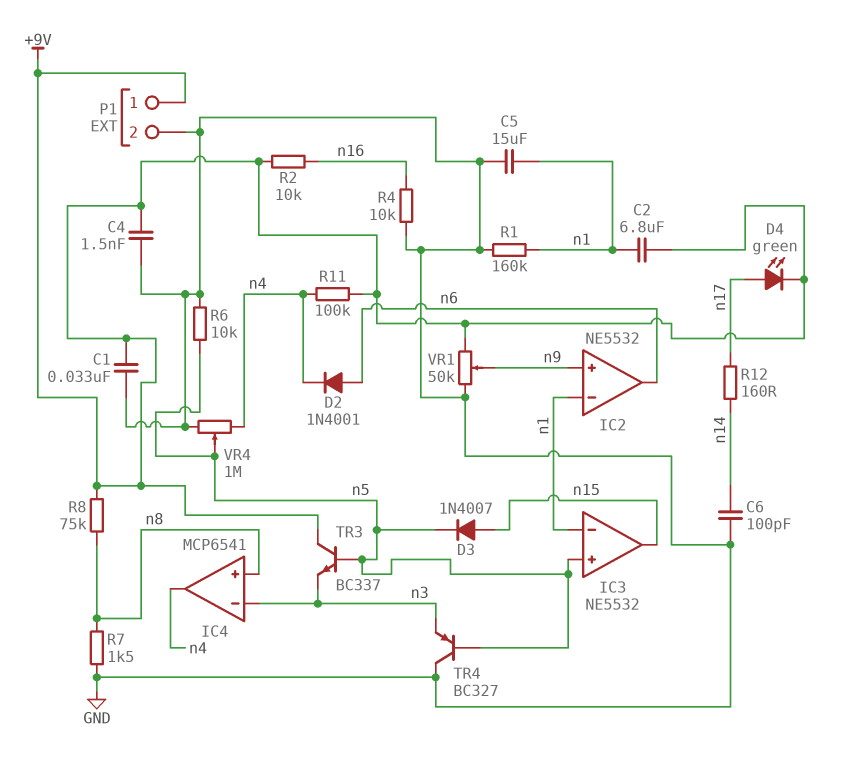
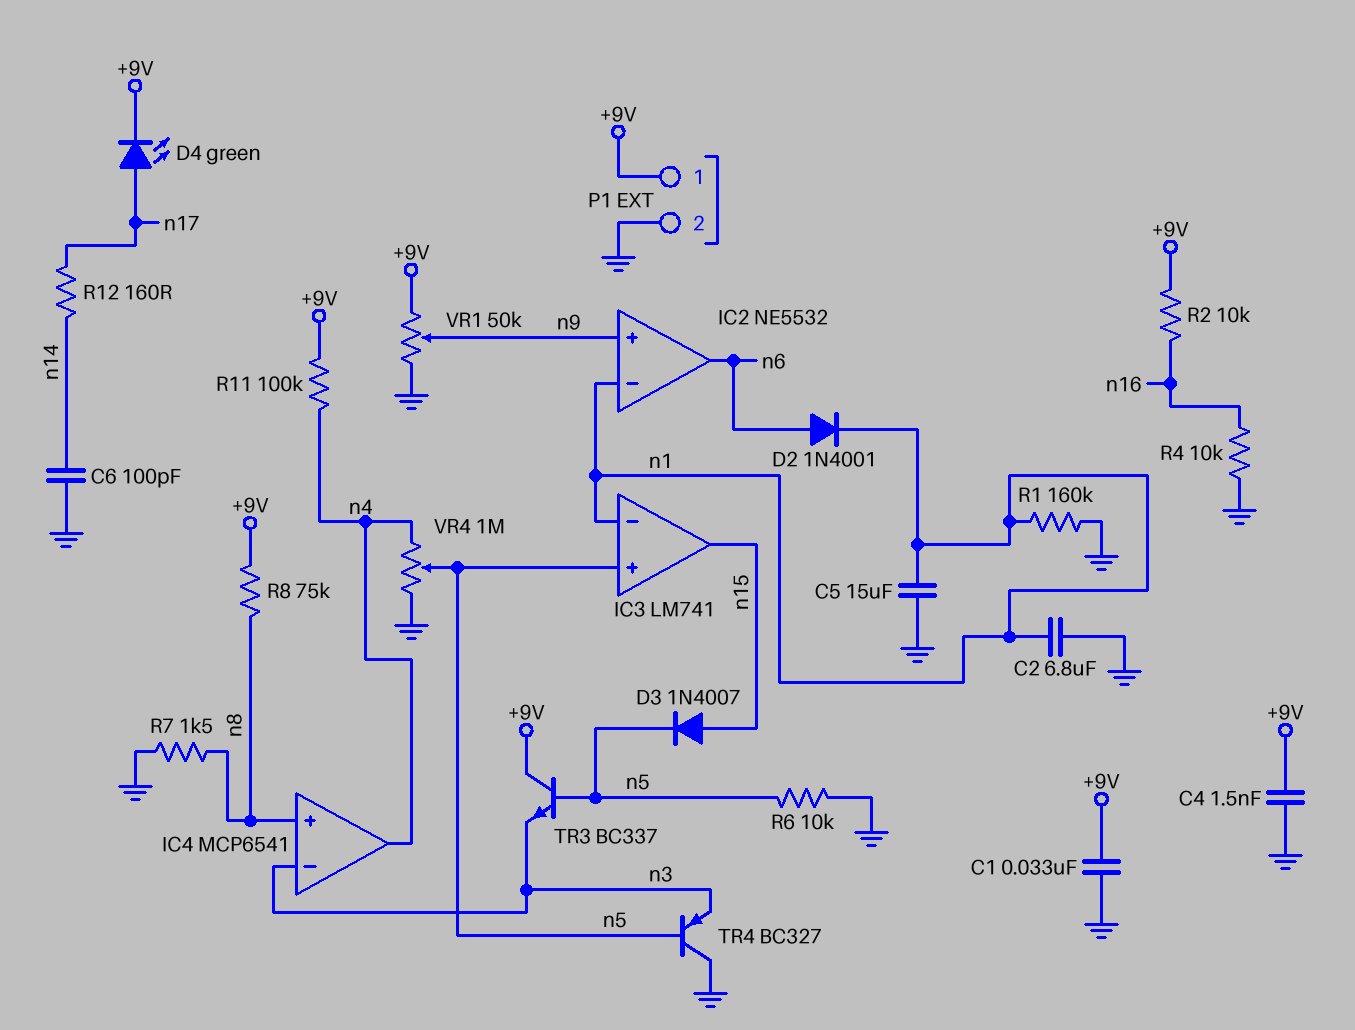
C2: 6.8uF (+9V, n1) -> 6.8uF (GND, n1)
D2: diode 1N4001 (A n6, K n4) -> diode 1N4001 (A n6, K n1)
IC3: NE5532 -> LM741

